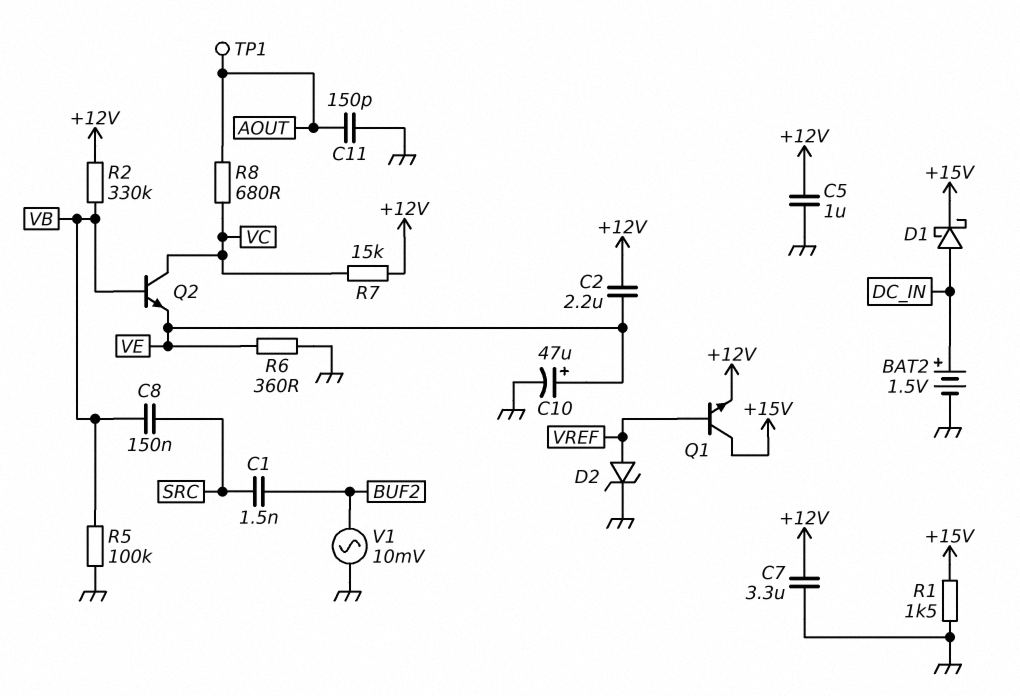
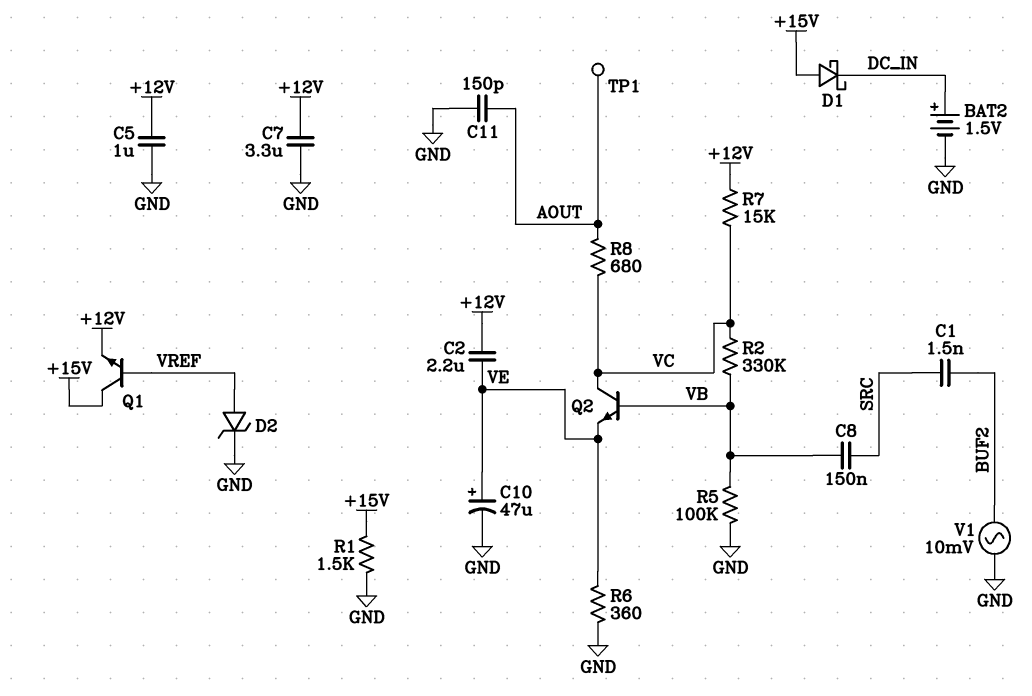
D1: schottky (A DC_IN, K +15V) -> schottky (A +15V, K DC_IN)
R2: 330k (+12V, VB) -> 330k (VB, VC)

